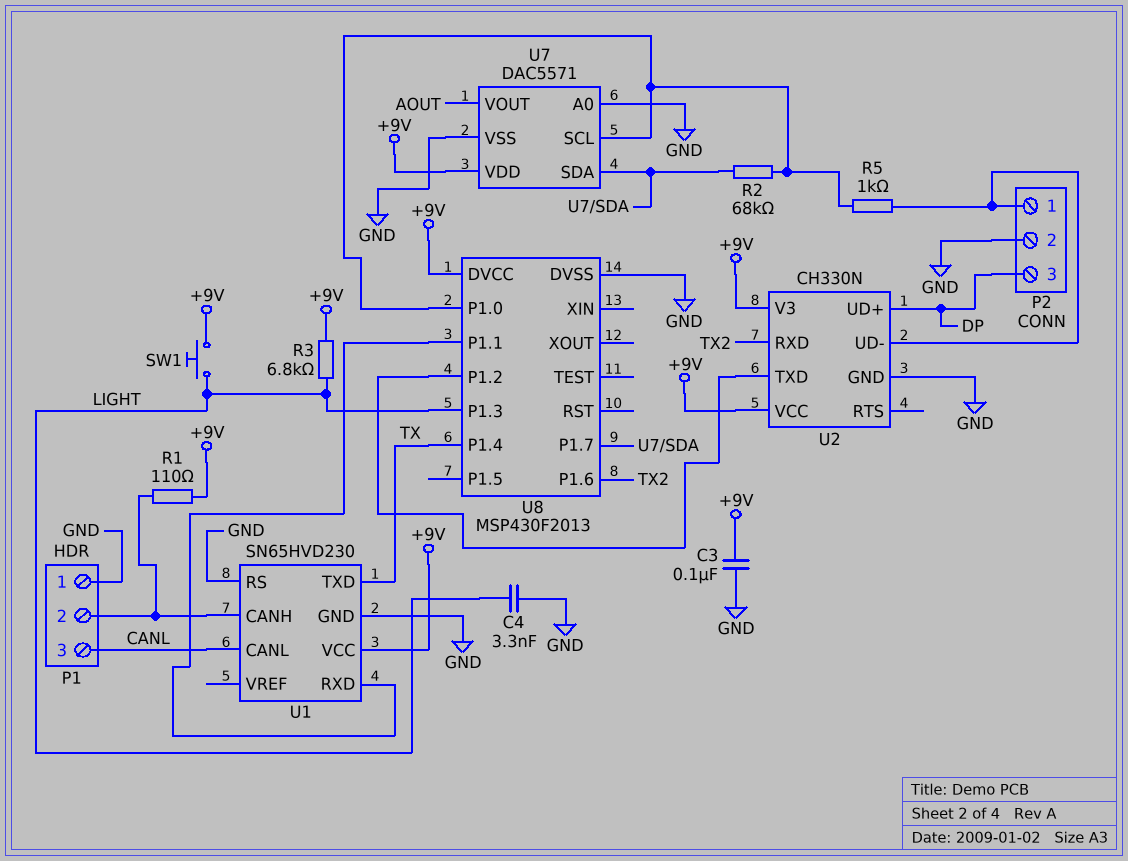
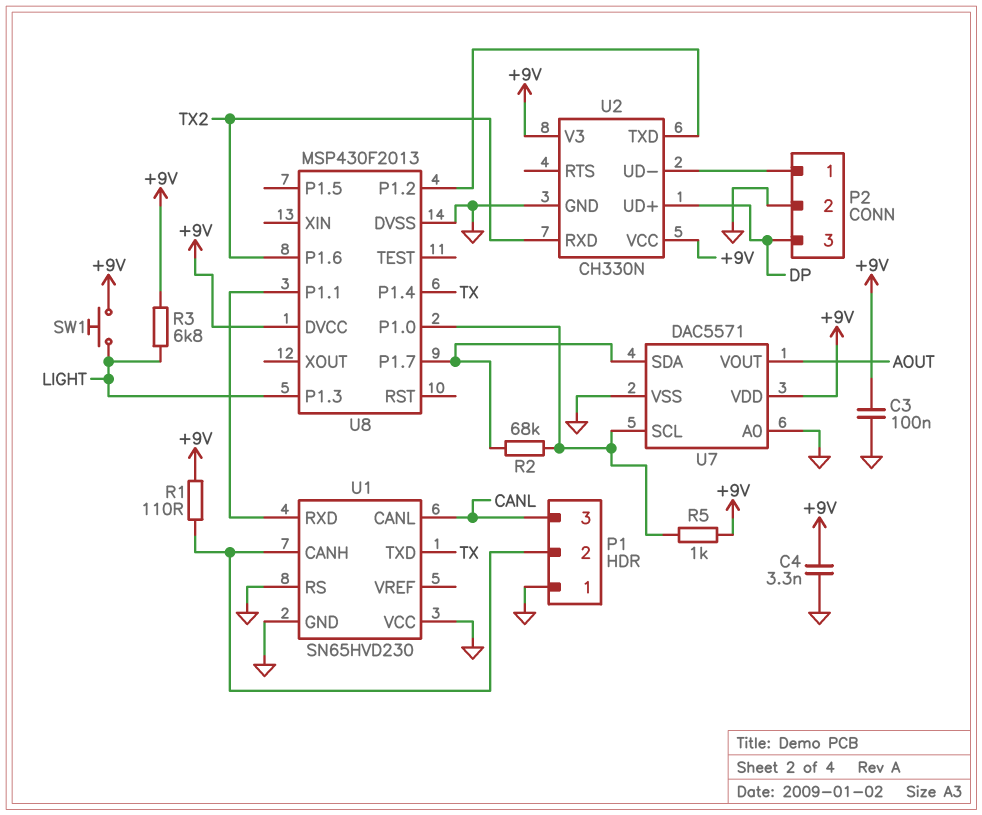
C4: 3.3nF (GND, LIGHT) -> 3.3nF (+9V, GND)
R5: 1k (P2/1, U7/SCL) -> 1k (+9V, U7/SCL)
U1 pin VCC: +9V -> GND

